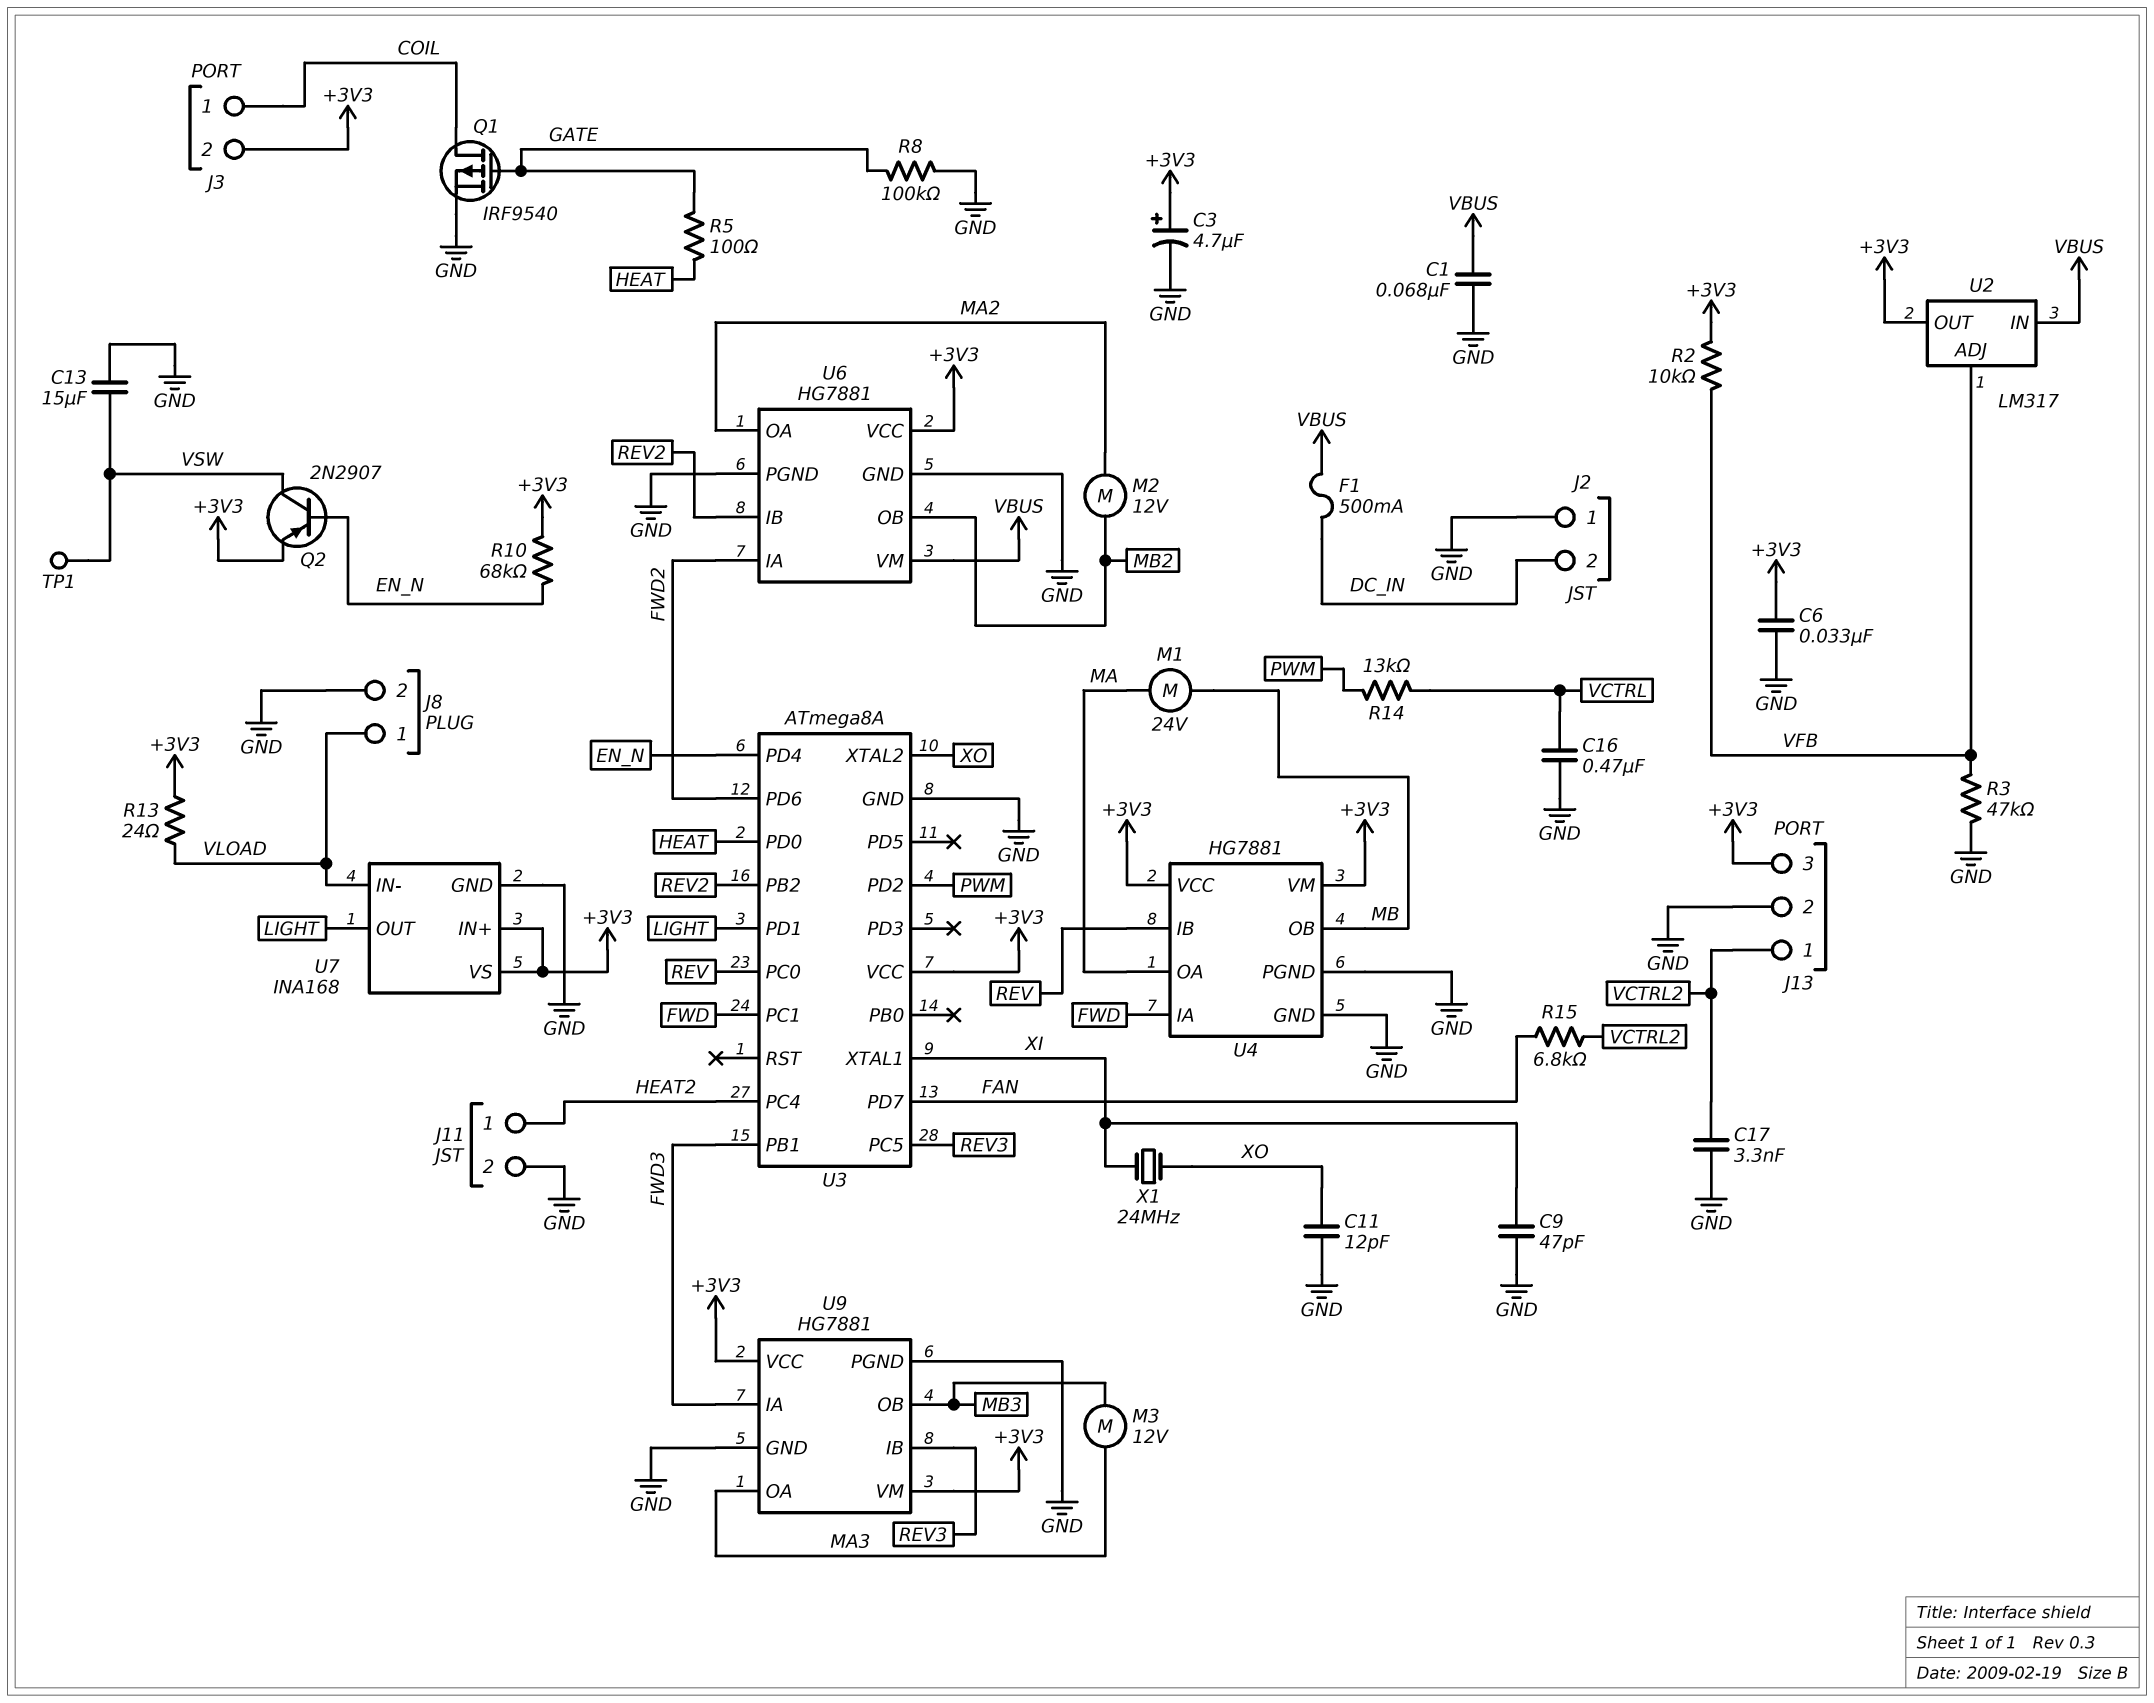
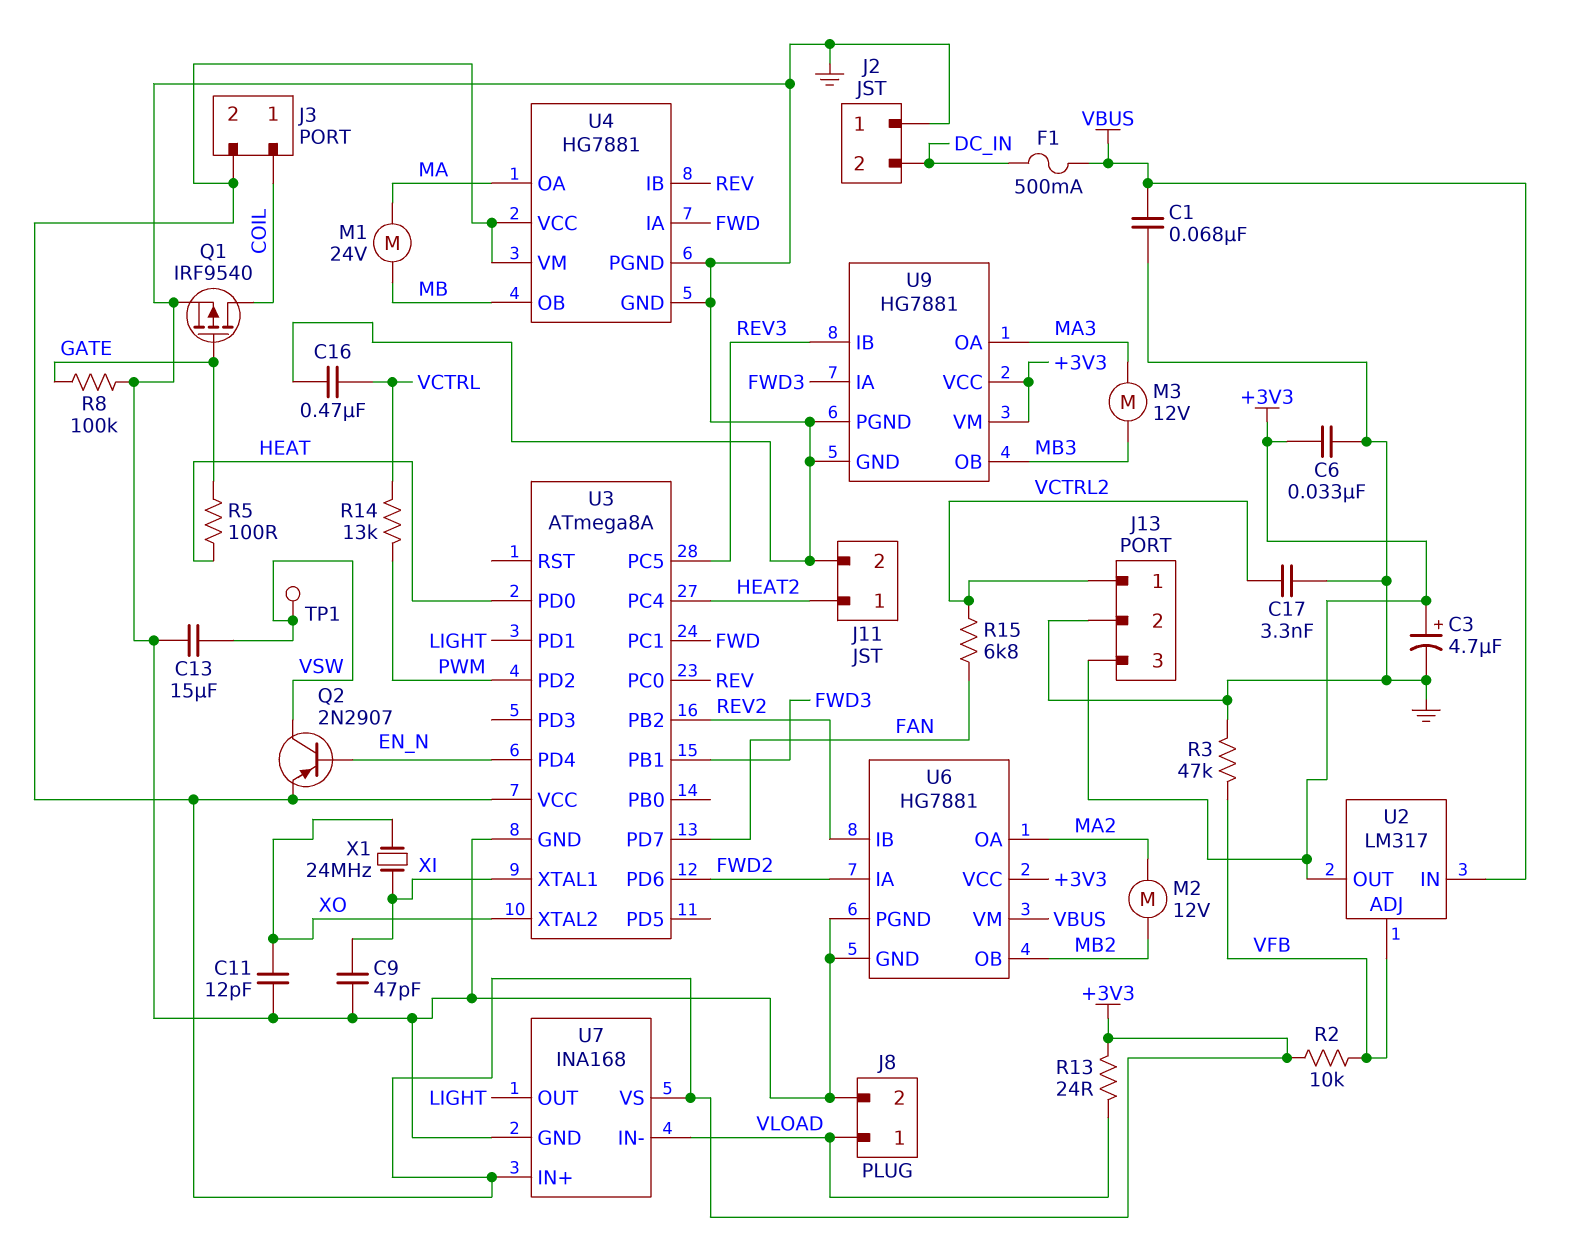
R10: 68k (+3V3, EN_N) -> none

